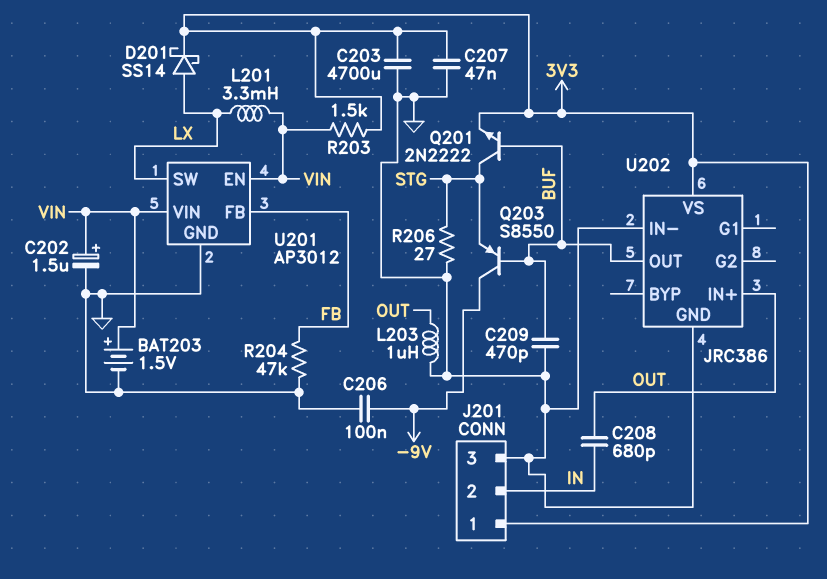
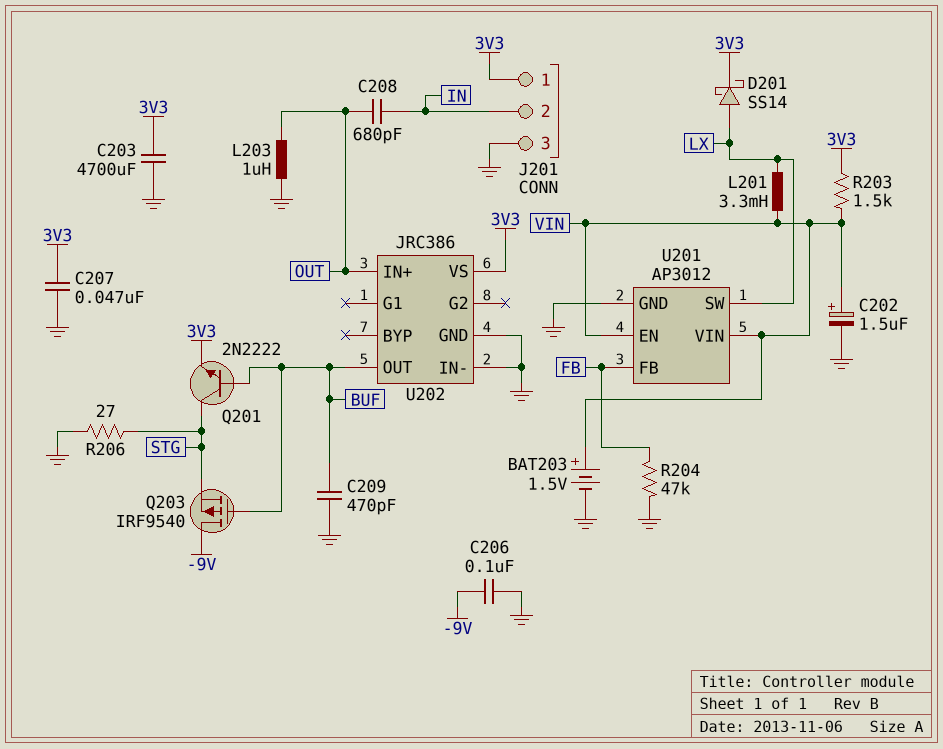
Q203: PNP S8550 (B BUF, C -9V, E STG) -> PMOS IRF9540 (G BUF, D -9V, S STG)

